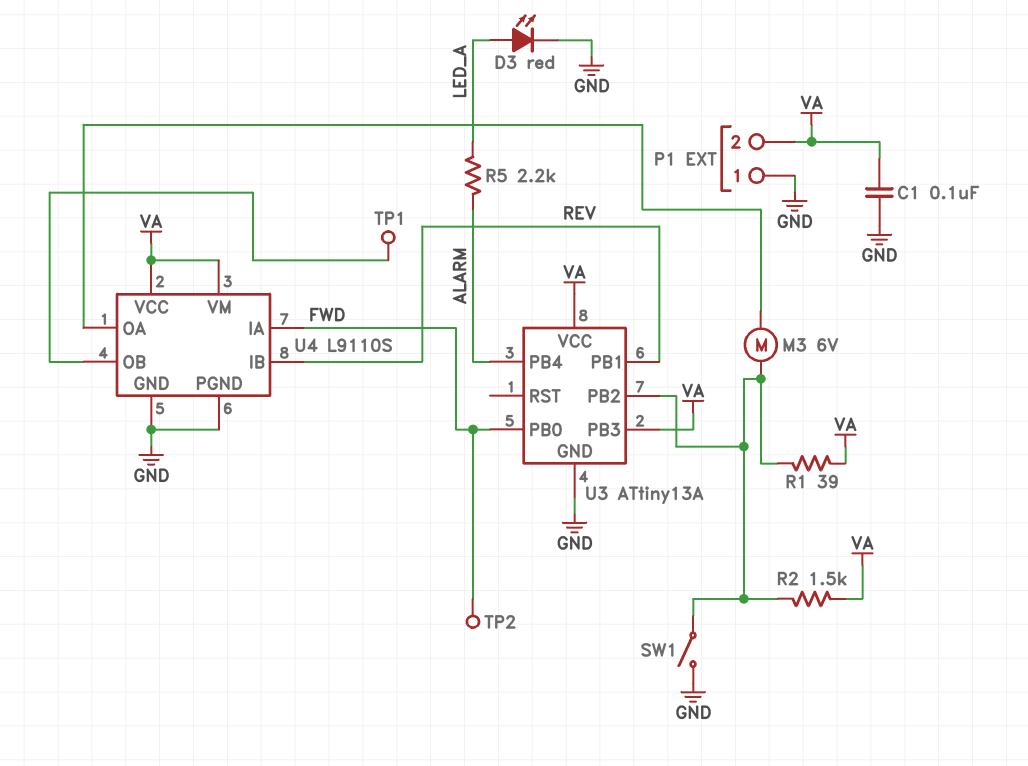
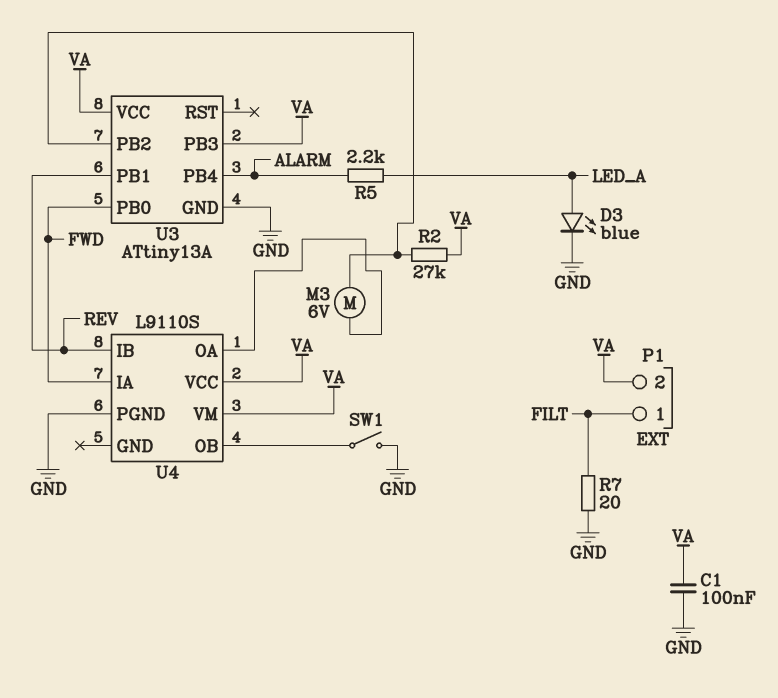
D3: LED red (A LED_A, K GND) -> LED blue (A LED_A, K GND)
P1 pin 1: GND -> FILT
R1: 39 (U3/PB2, VA) -> none
R2: 1.5k (U3/PB2, VA) -> 27k (U3/PB2, VA)
R7: none -> 20 (FILT, GND)
SW1: switch (GND, U3/PB2) -> switch (GND, U4/OB)
TP1: test point (U4/OB) -> none
TP2: test point (FWD) -> none
U4 pin GND: GND -> none

